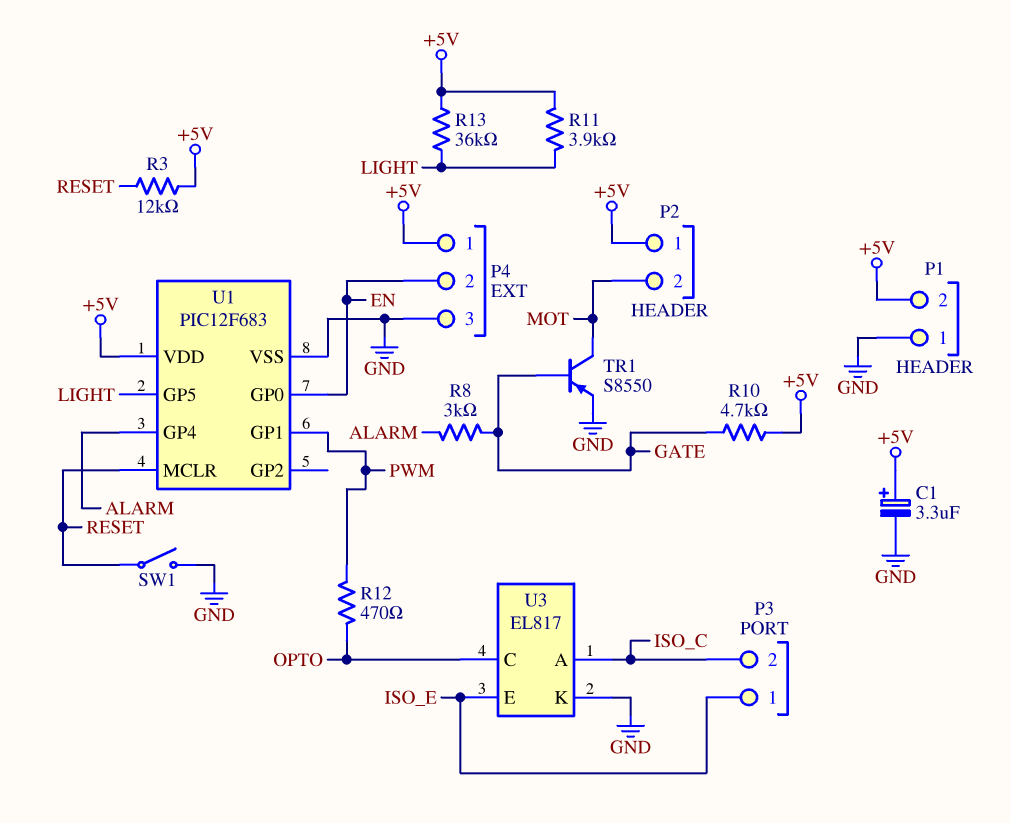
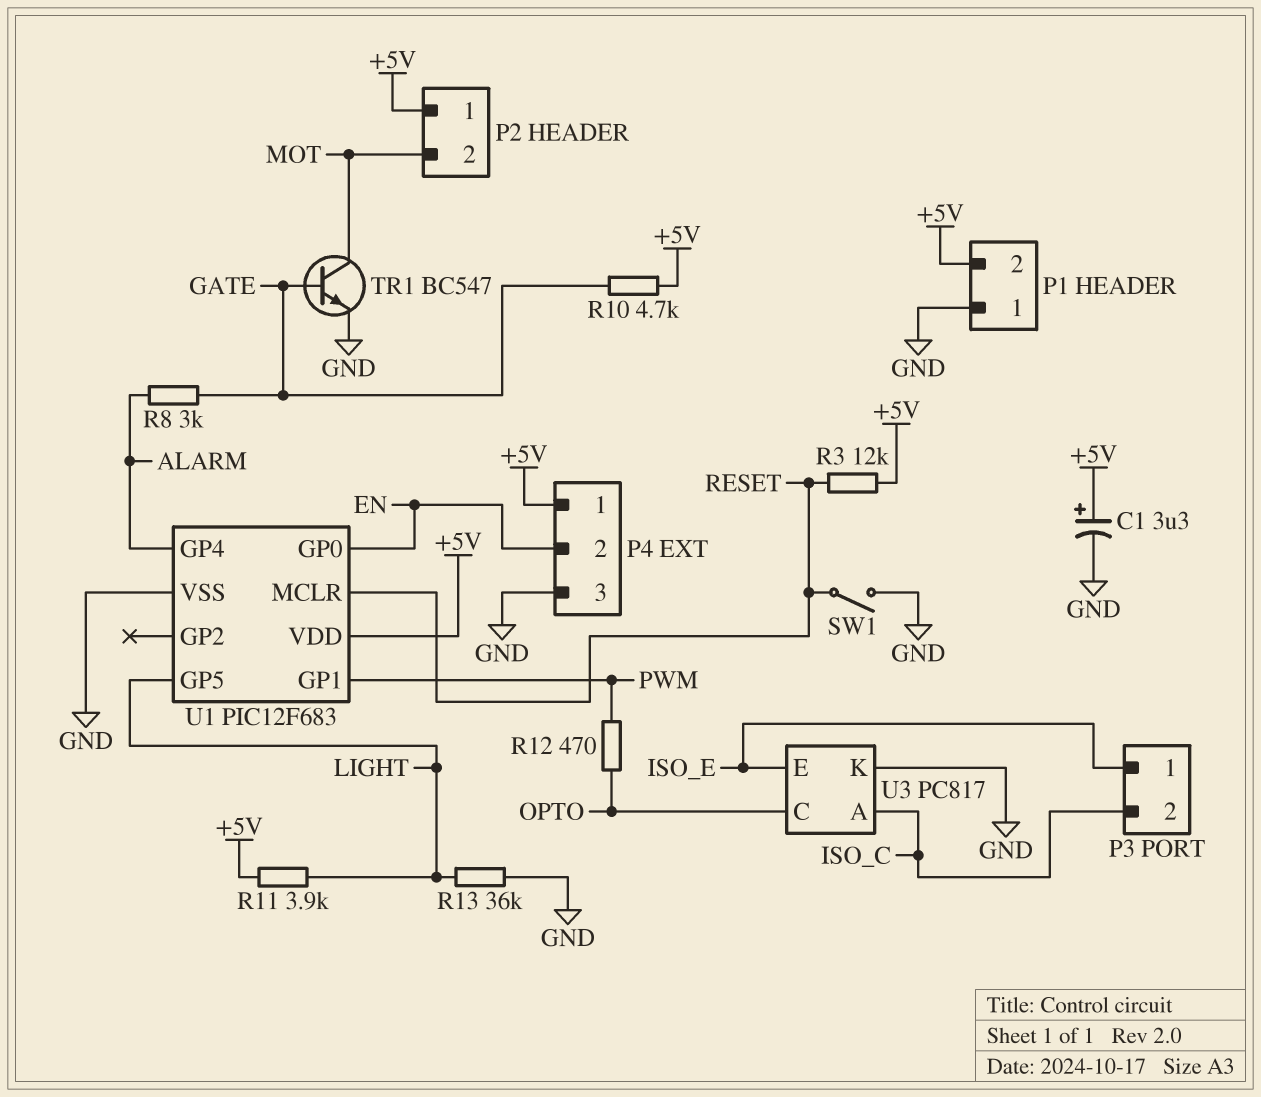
R13: 36k (+5V, LIGHT) -> 36k (GND, LIGHT)
TR1: PNP S8550 (B GATE, C MOT, E GND) -> NPN BC547 (B GATE, C MOT, E GND)
U3: EL817 -> PC817

